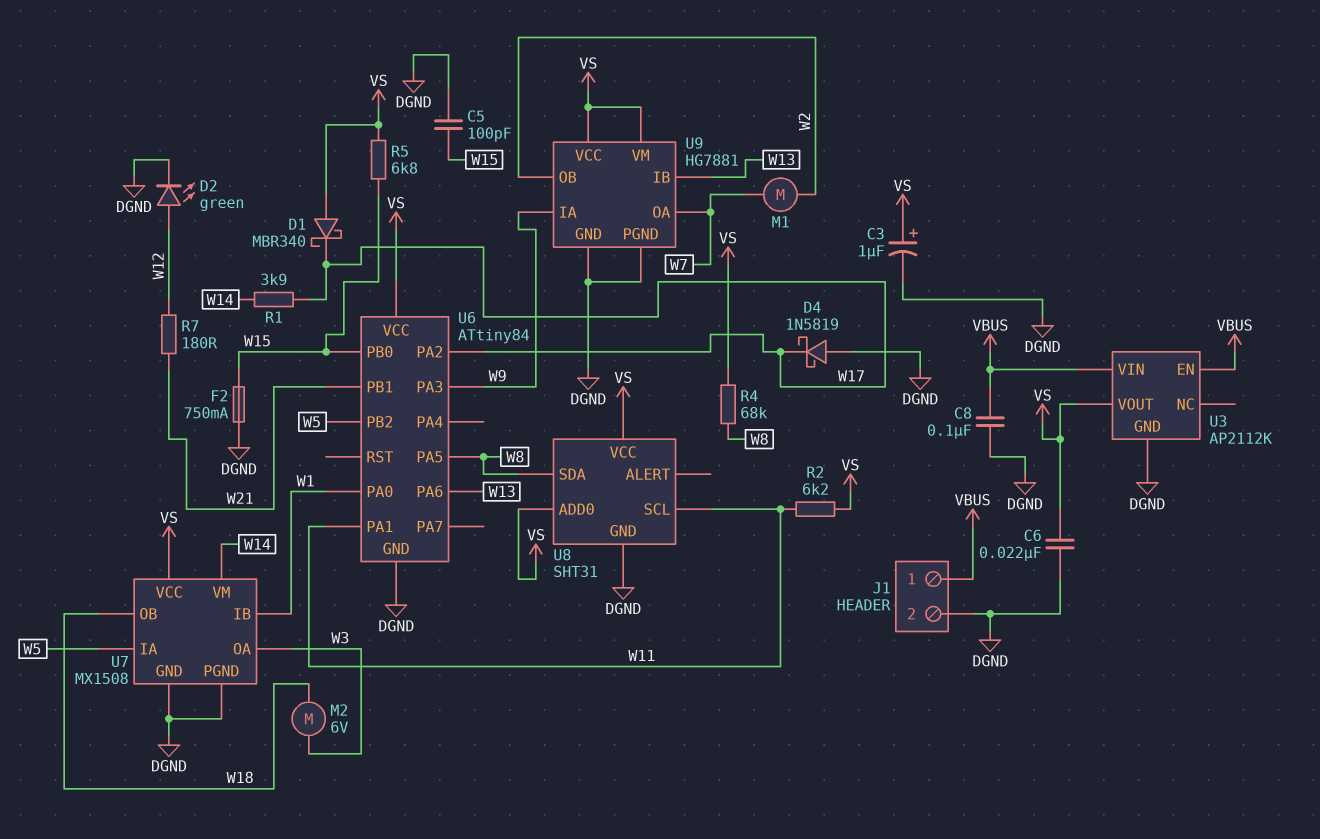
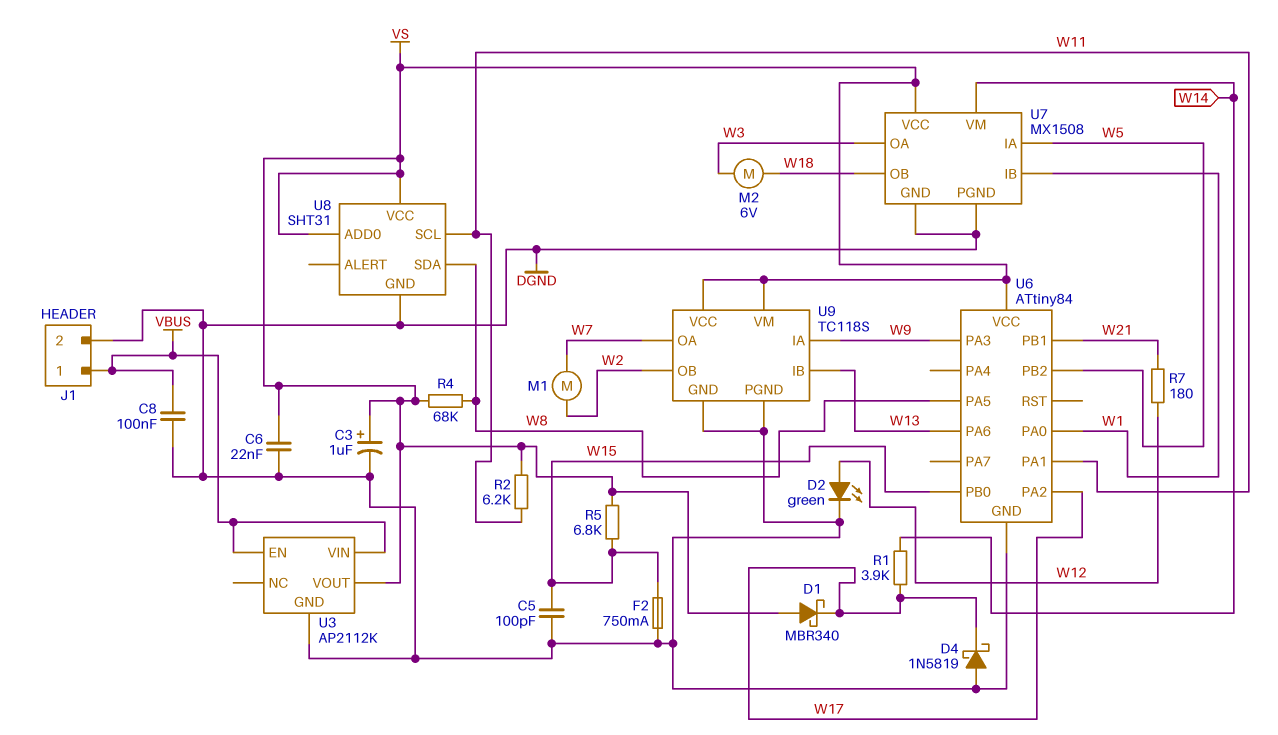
U9: HG7881 -> TC118S

